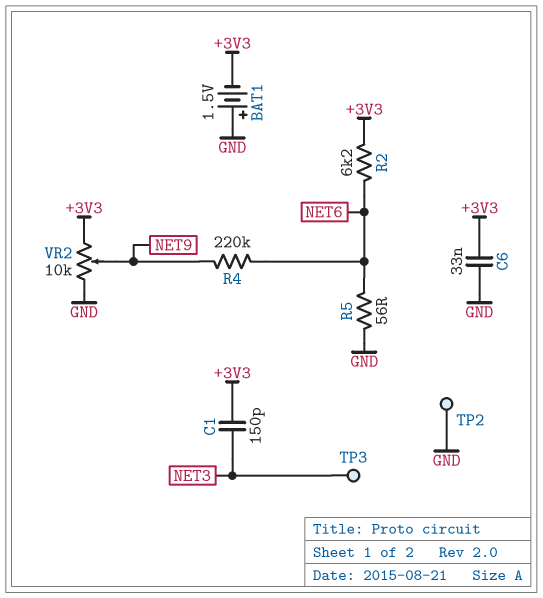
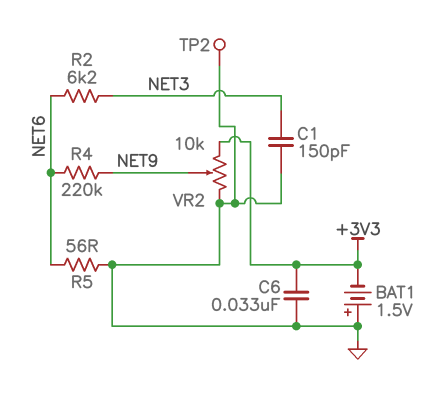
C1: 150pF (+3V3, NET3) -> 150pF (GND, NET3)
R2: 6.2k (+3V3, NET6) -> 6.2k (NET3, NET6)
TP3: test point (NET3) -> none

